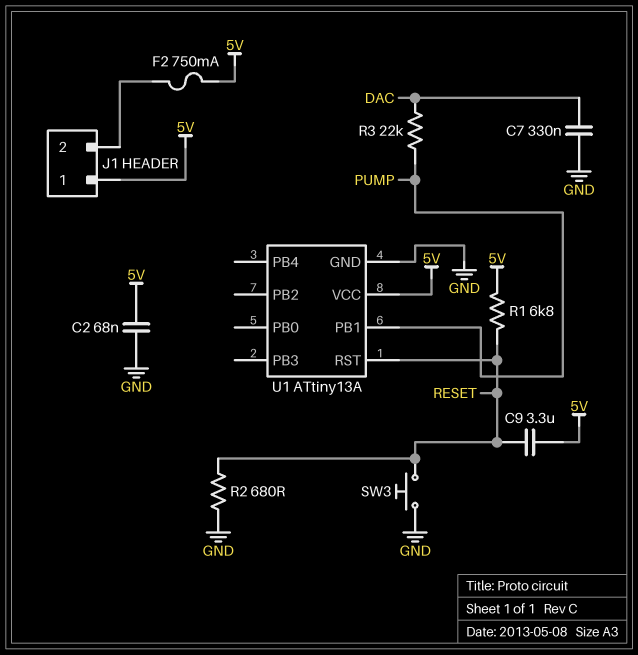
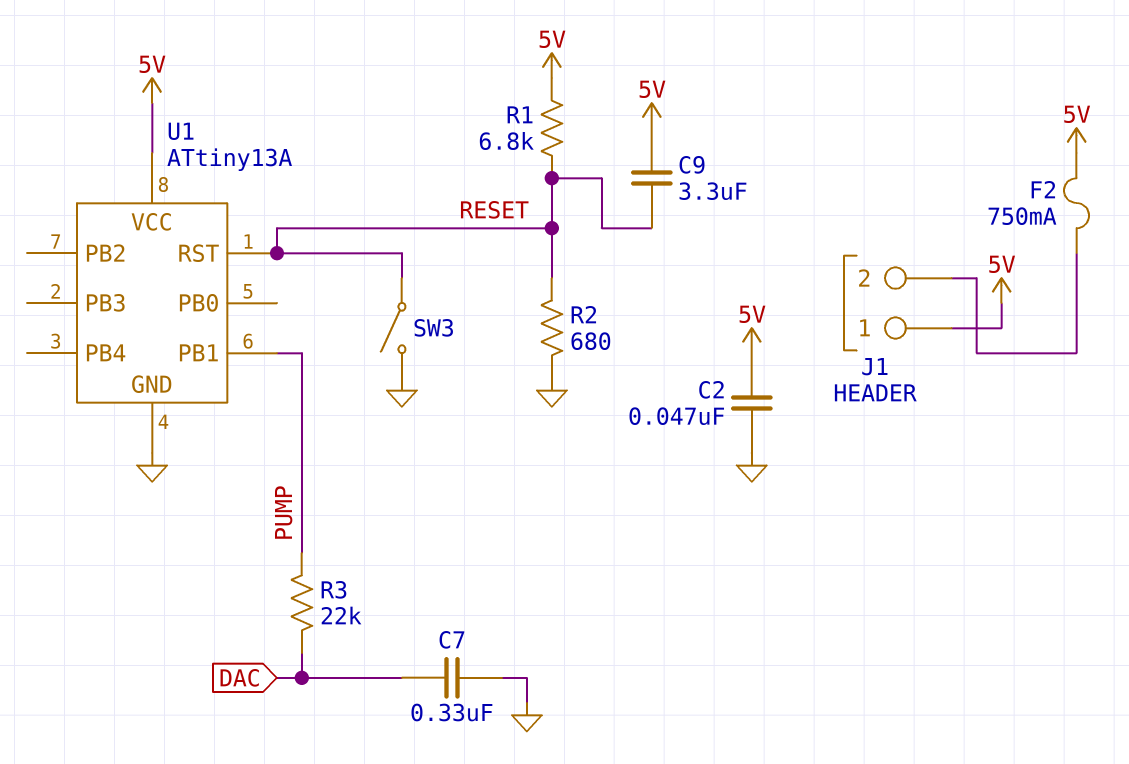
C2: 68nF (5V, GND) -> 47nF (5V, GND)
SW3: button (GND, RESET) -> switch (GND, RESET)

